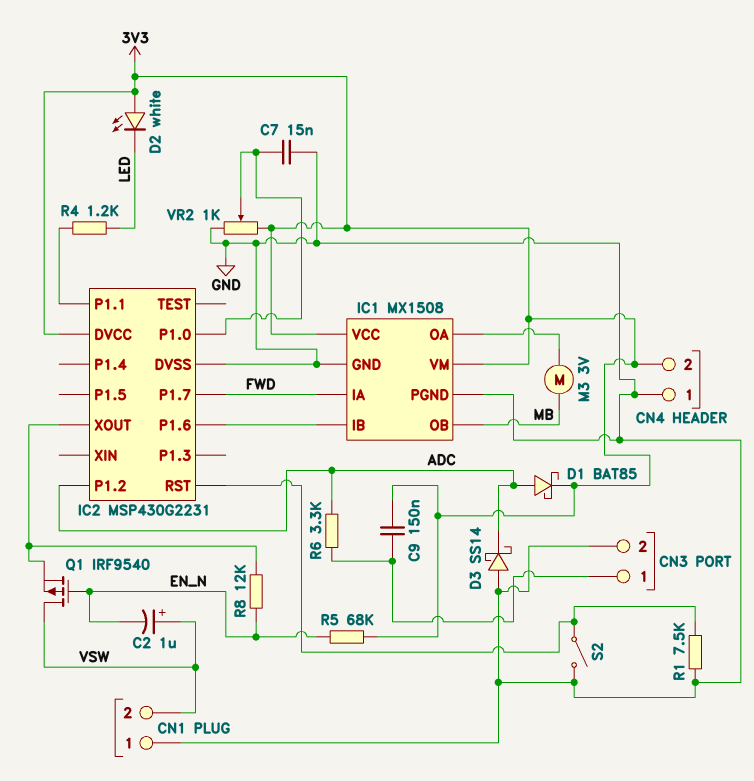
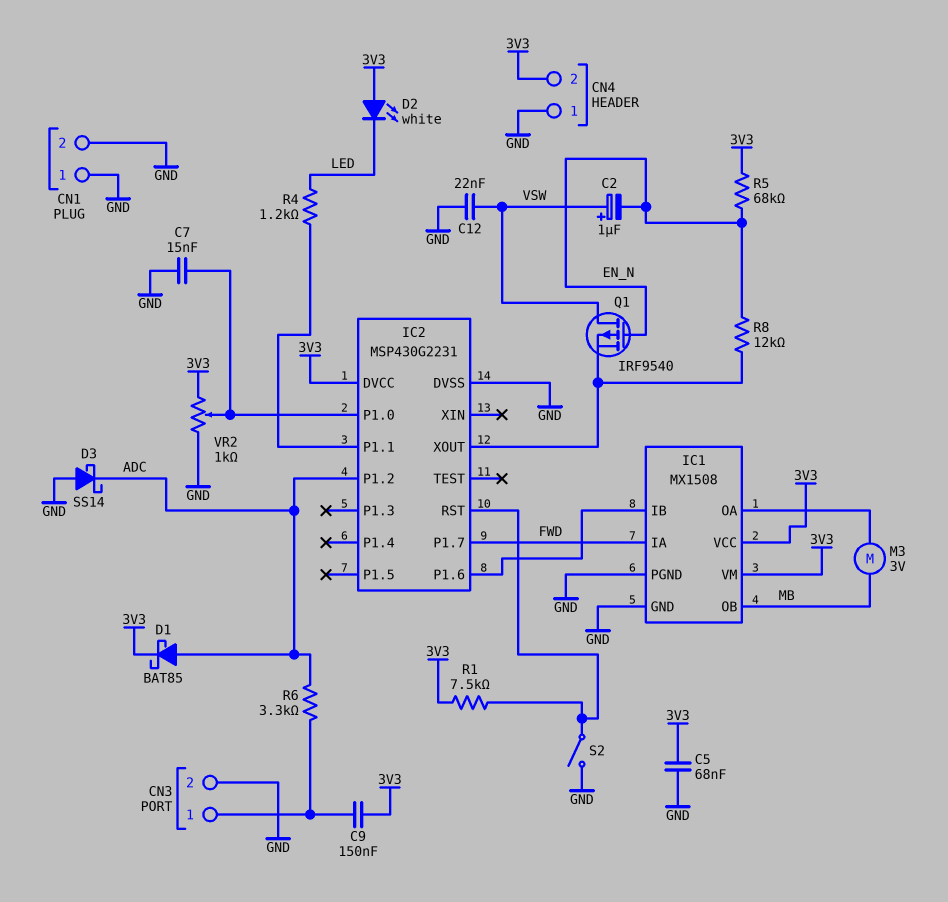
C5: none -> 68nF (3V3, GND)
C12: none -> 22nF (GND, VSW)
CN1 pin 2: VSW -> GND
R1: 7.5k (GND, IC2/RST) -> 7.5k (3V3, IC2/RST)

